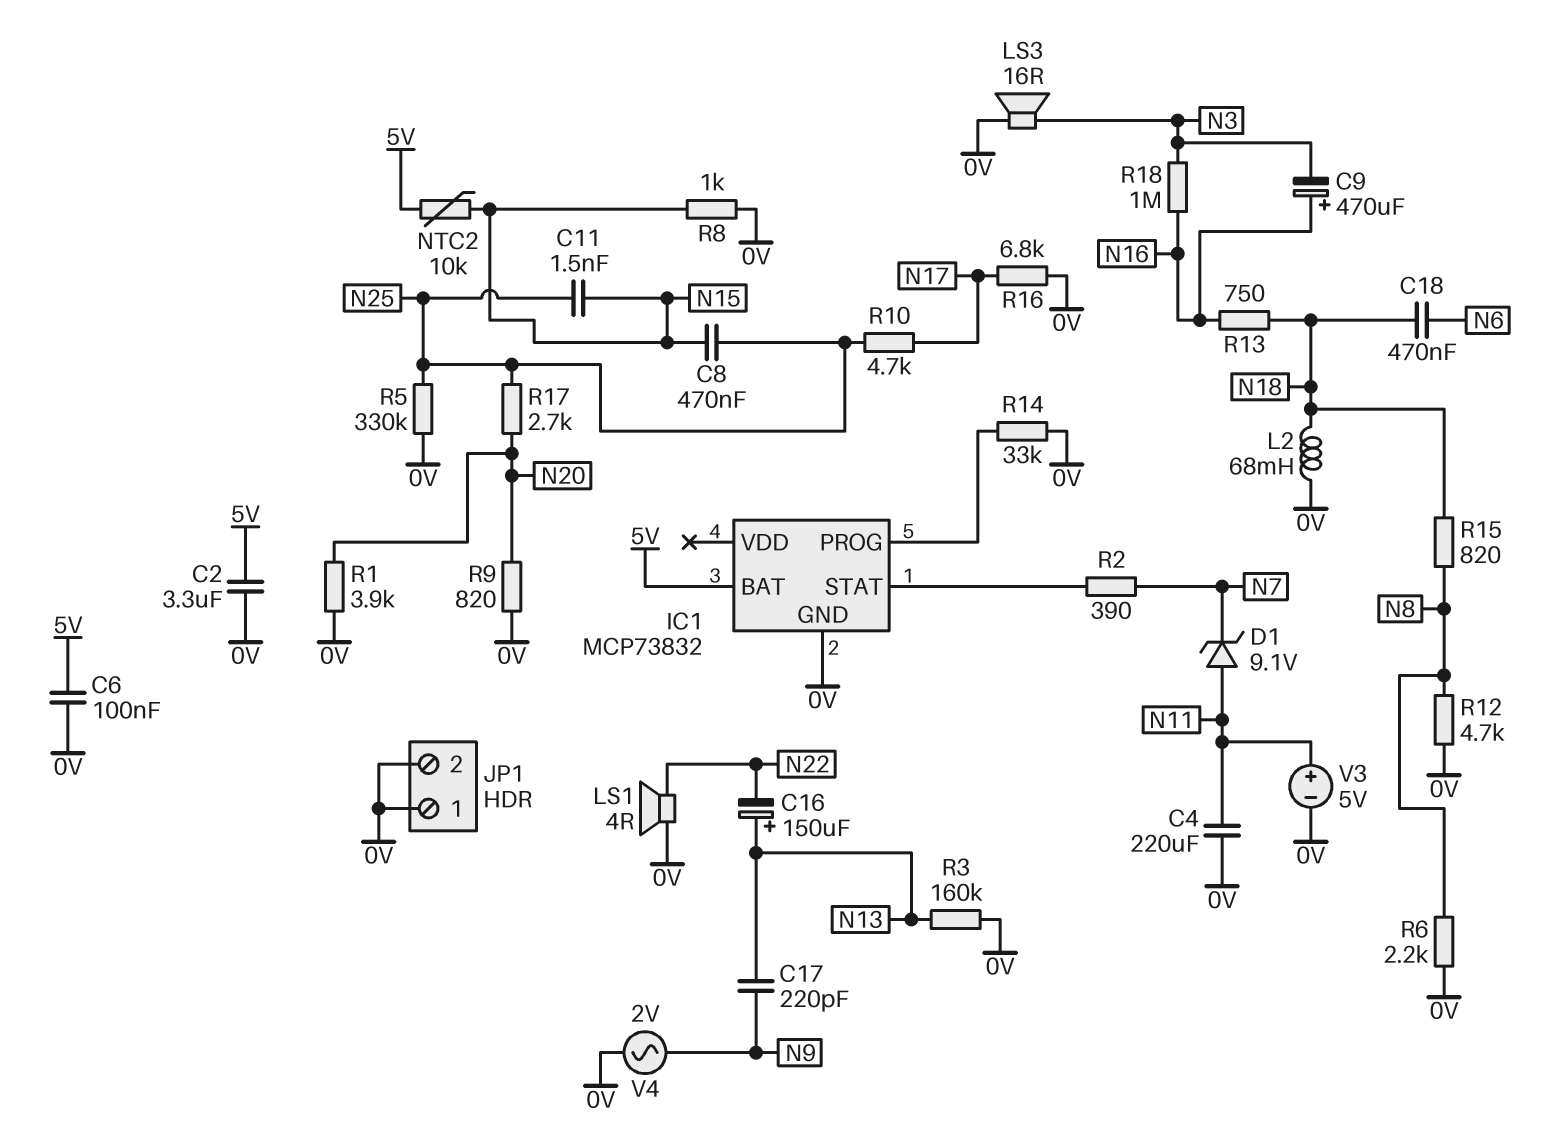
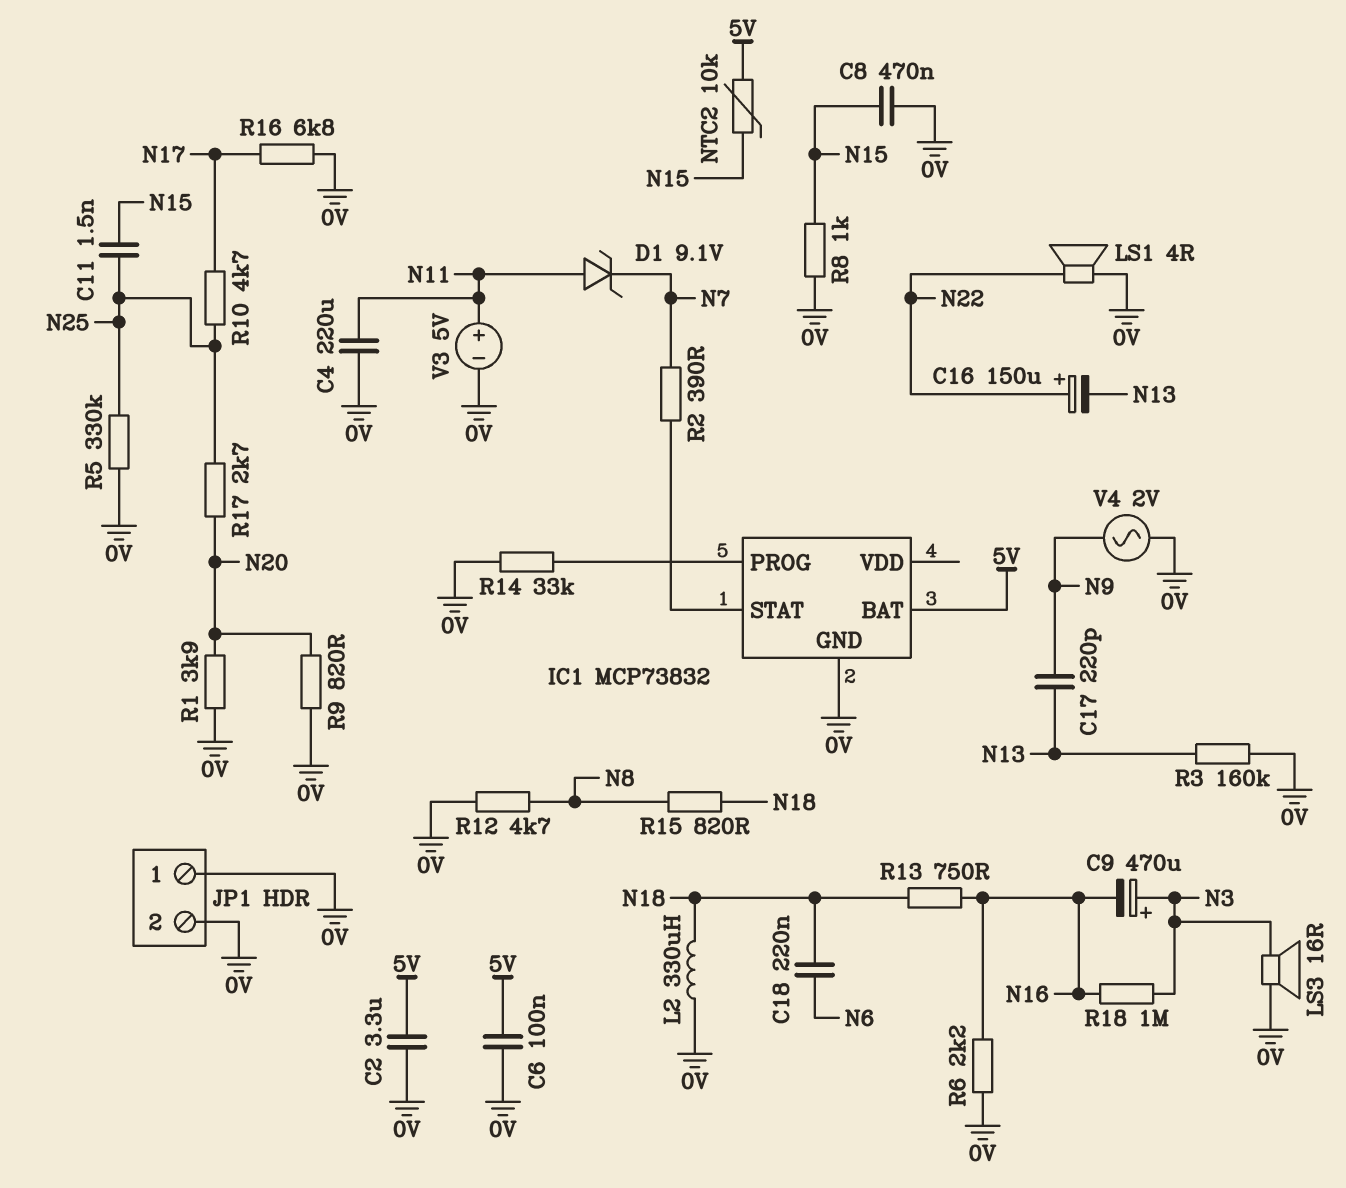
C8: 470nF (N15, N25) -> 470nF (0V, N15)
C9: 470uF (plus N16, minus N3) -> 470uF (plus N3, minus N16)
C16: 150uF (plus N13, minus N22) -> 150uF (plus N22, minus N13)
C18: 470nF (N6, N18) -> 220nF (N6, N18)
L2: 68mH (0V, N18) -> 330uH (0V, N18)
R6: 2.2k (0V, N8) -> 2.2k (0V, N16)

